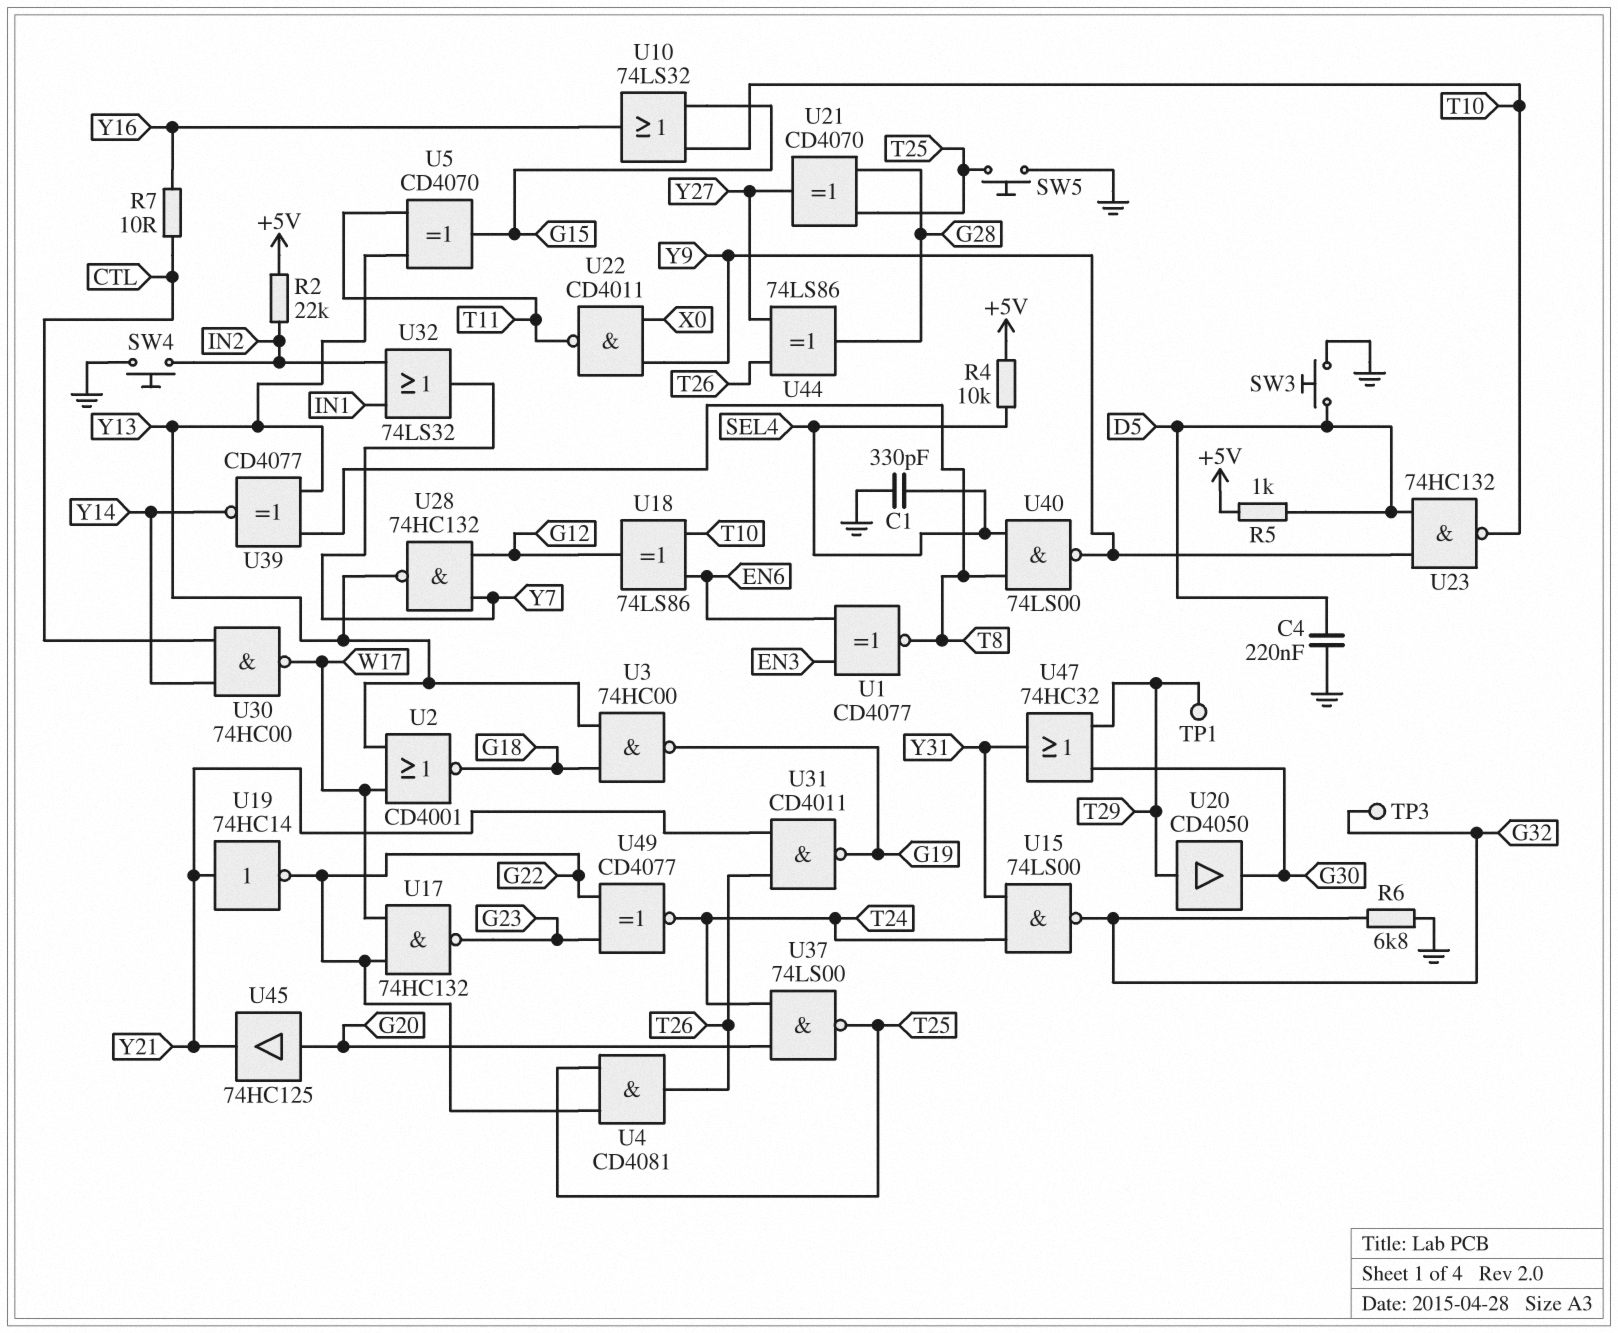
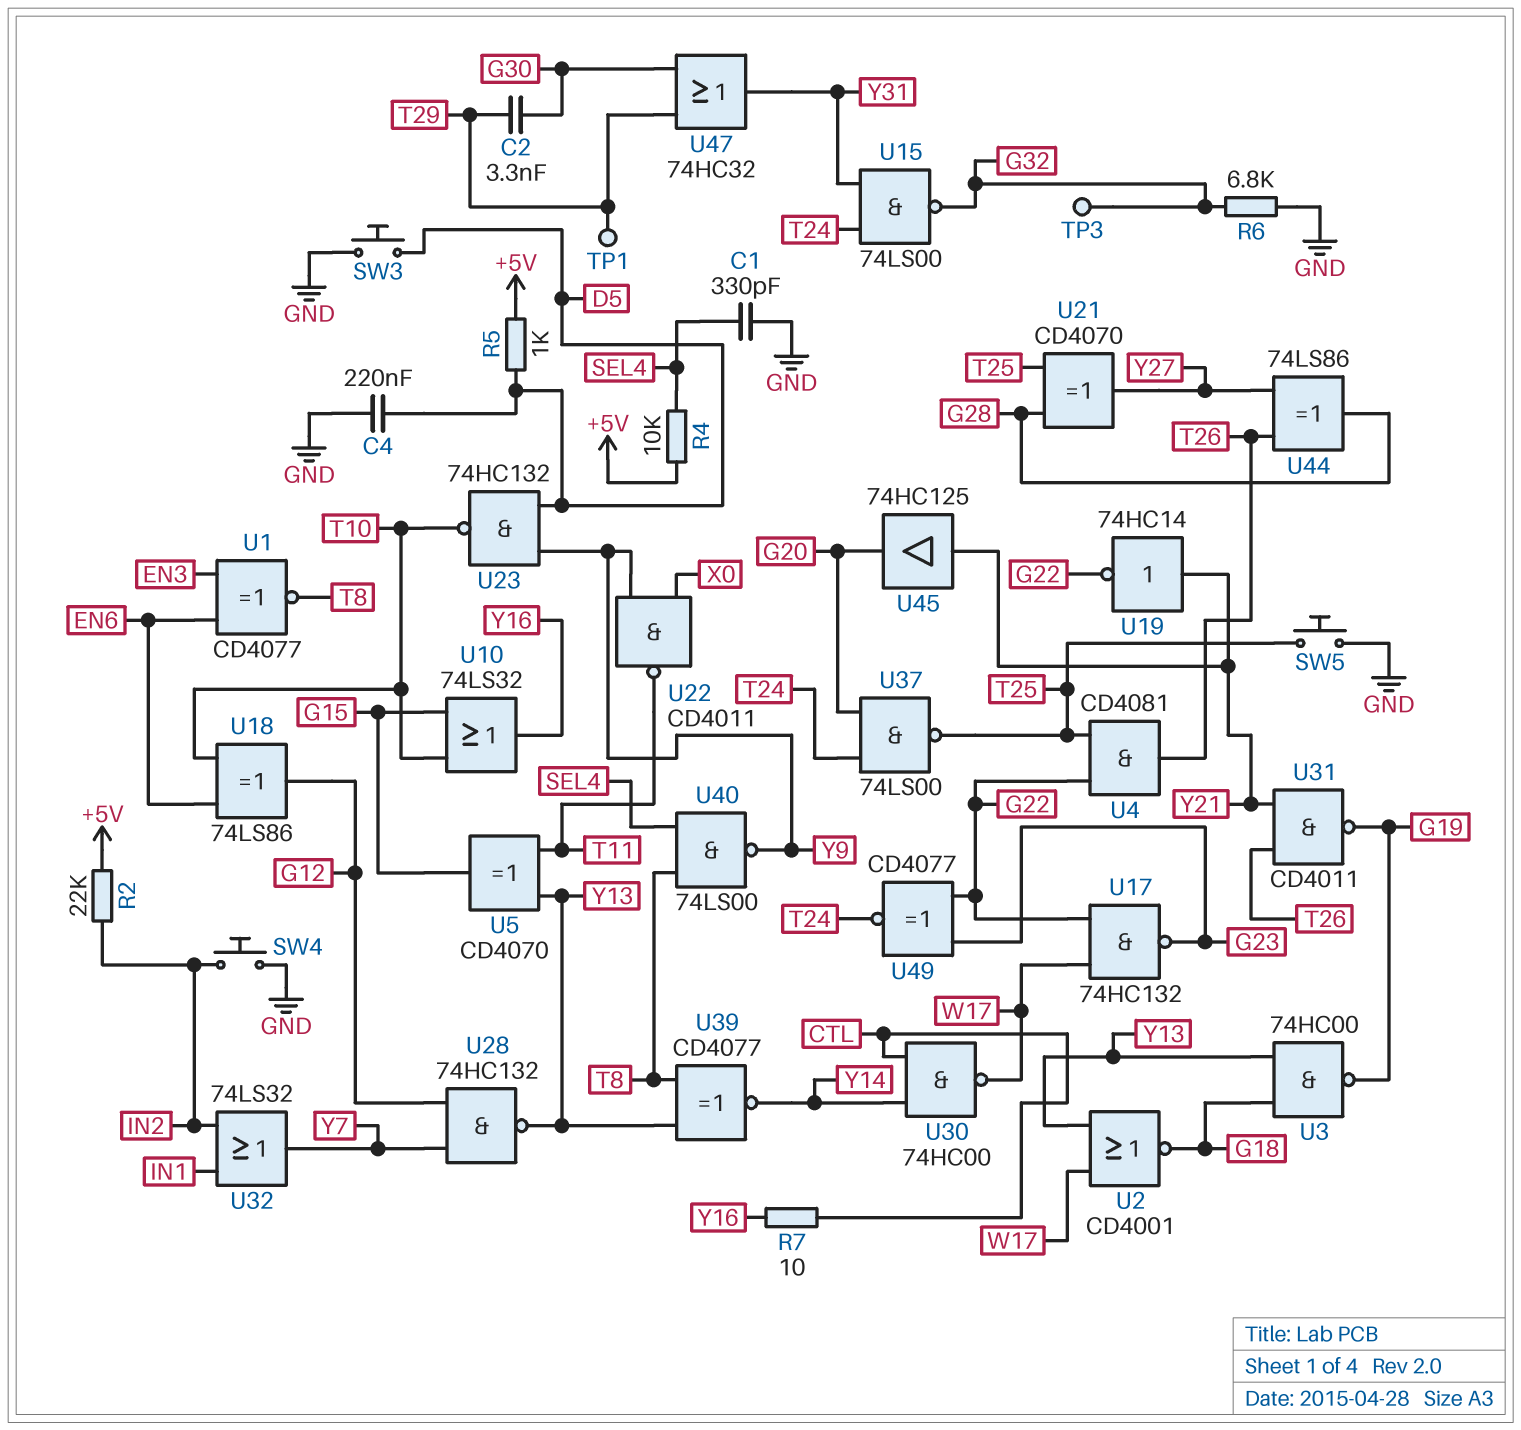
C2: none -> 3.3nF (G30, T29)
U20: buffer CD4050 (in T29, out G30) -> none
U45: buffer 74HC125 (in G20, out Y21) -> buffer 74HC125 (in Y21, out G20)

